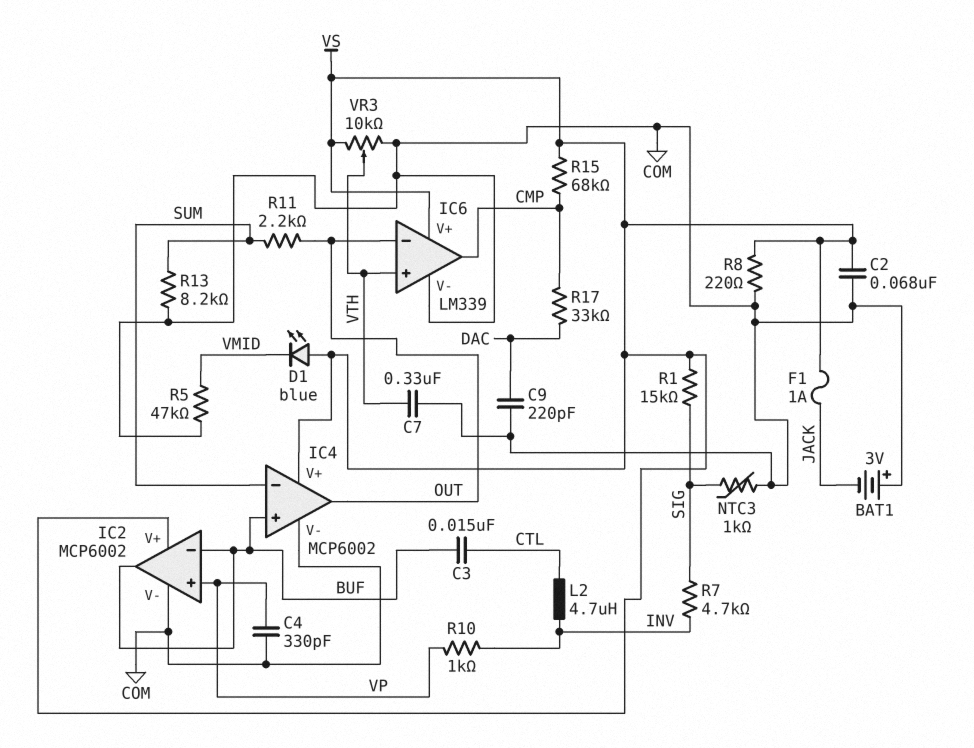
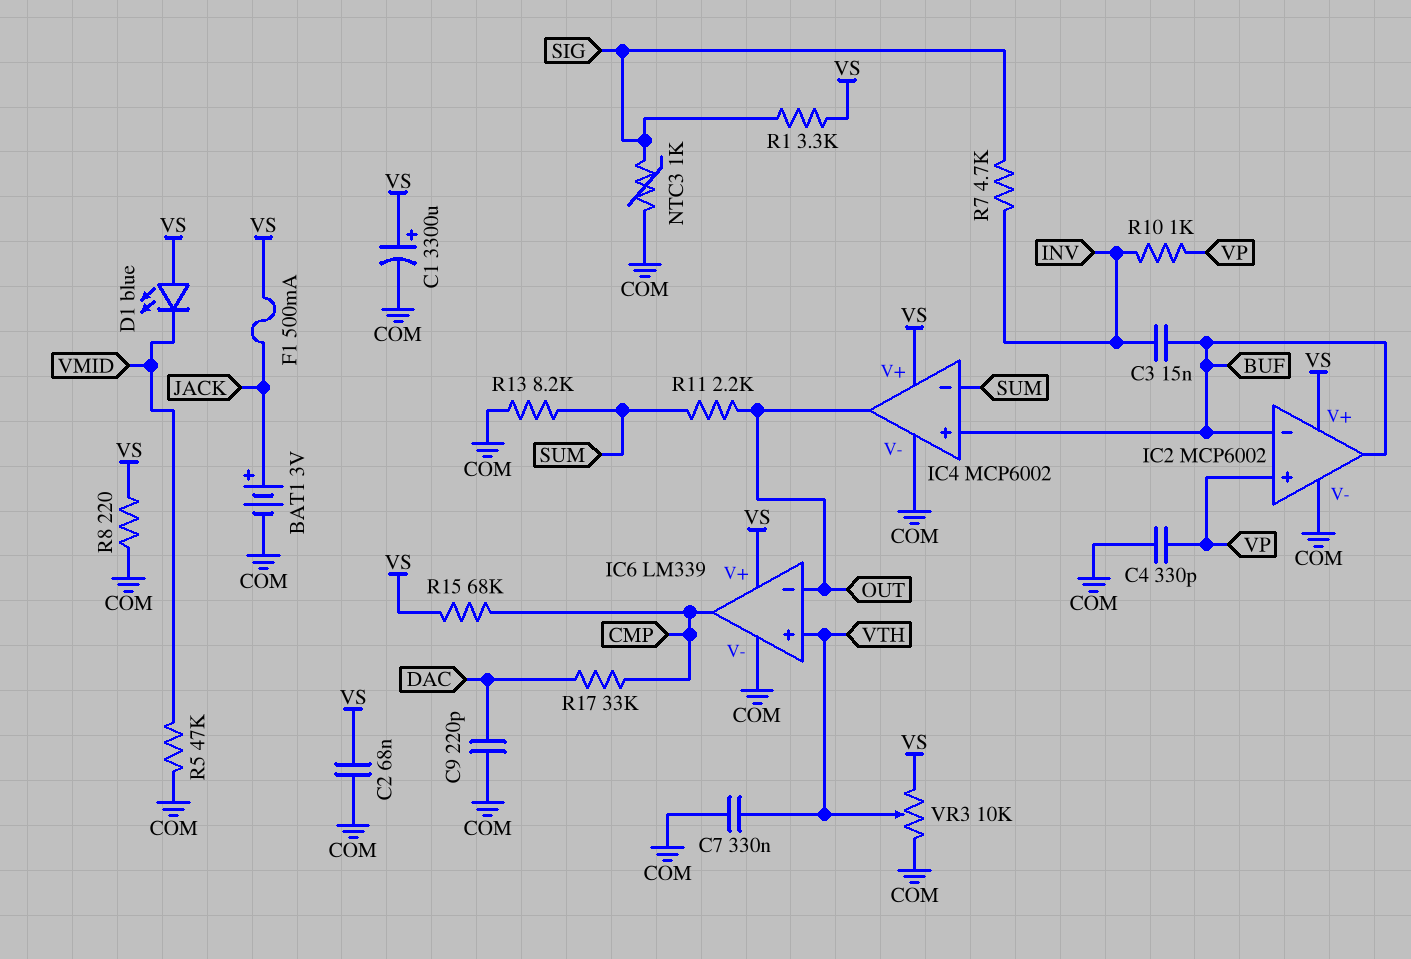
BAT1: 3V (plus COM, minus JACK) -> 3V (plus JACK, minus COM)
C1: none -> 3300uF (plus VS, minus COM)
C3: 15nF (BUF, CTL) -> 15nF (BUF, INV)
F1: 1A (JACK, VS) -> 500mA (JACK, VS)
L2: 4.7uH (CTL, INV) -> none
R1: 15k (SIG, VS) -> 3.3k (SIG, VS)

